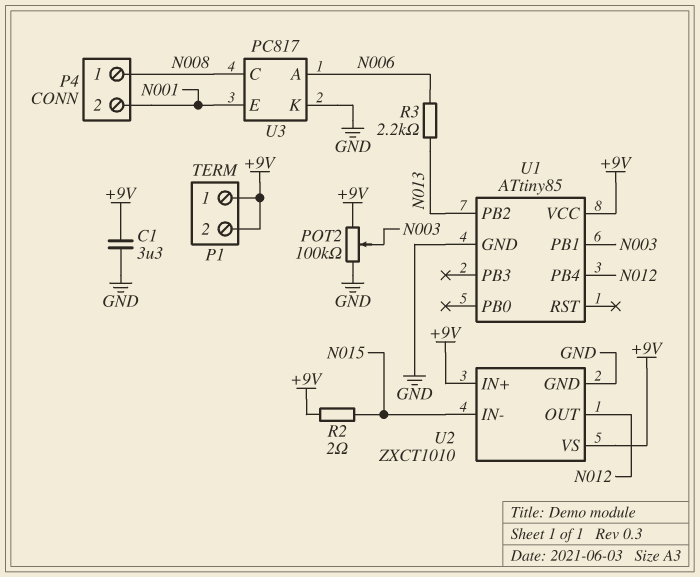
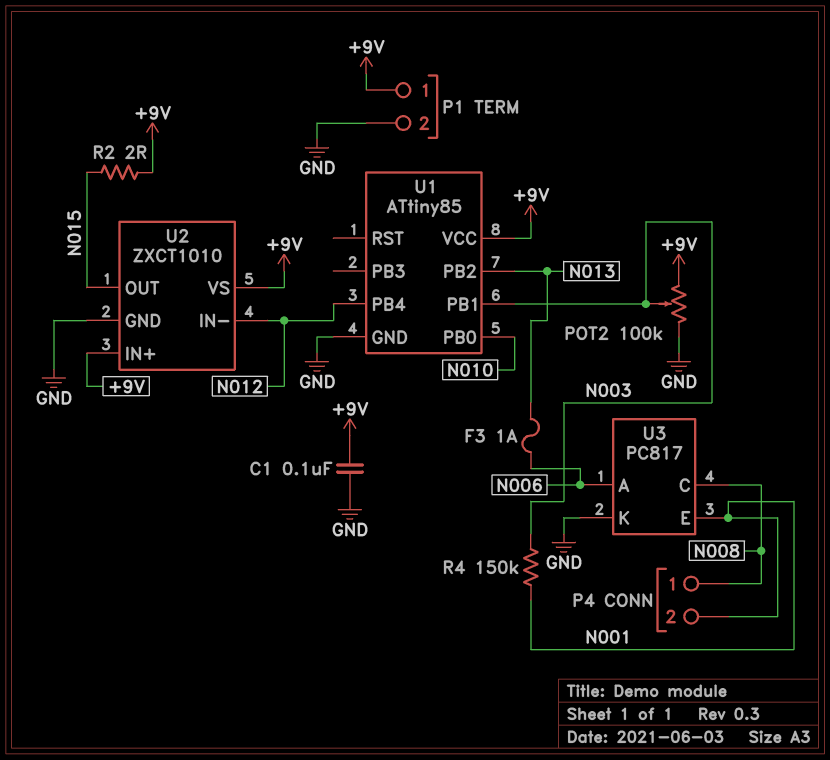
C1: 3.3uF (+9V, GND) -> 100nF (+9V, GND)
F3: none -> 1A (N006, N013)
P1 pin 2: +9V -> GND
R3: 2.2k (N006, N013) -> none
R4: none -> 150k (N001, N003)
U1 pin PB0: none -> N010
U2 pin IN-: N015 -> N012
U2 pin OUT: N012 -> N015

